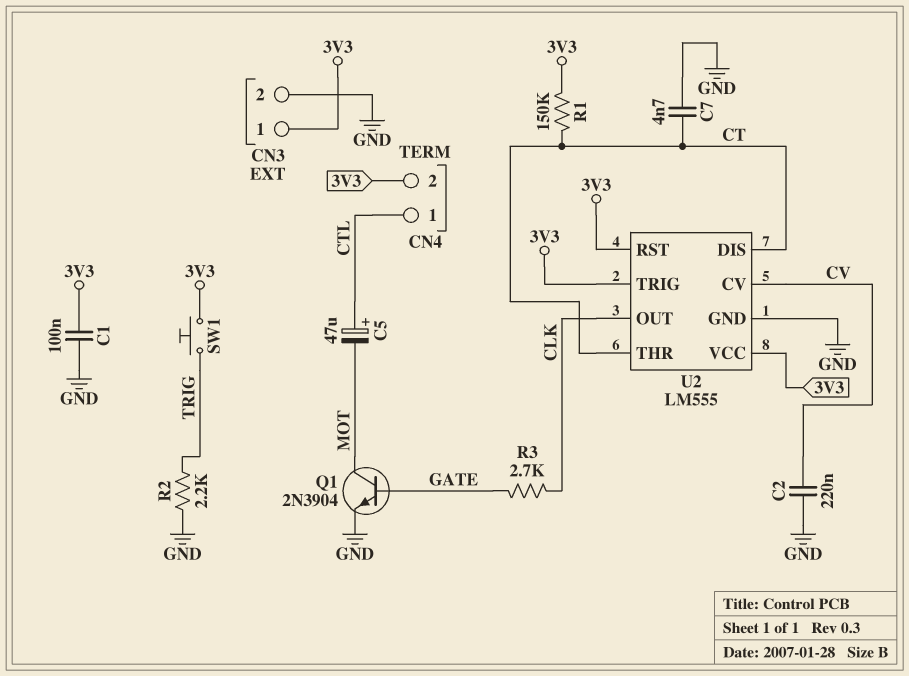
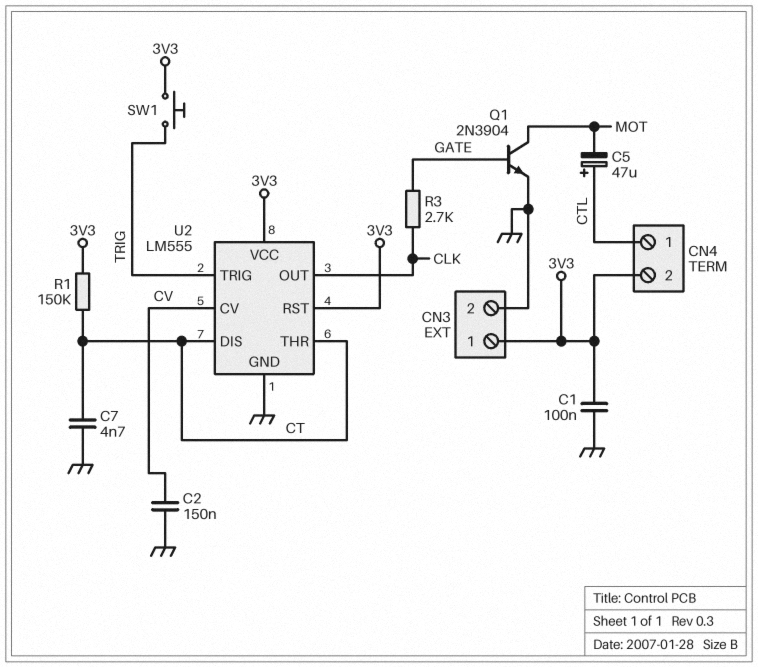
C2: 220nF (CV, GND) -> 150nF (CV, GND)
R2: 2.2k (GND, TRIG) -> none
U2 pin TRIG: 3V3 -> TRIG

